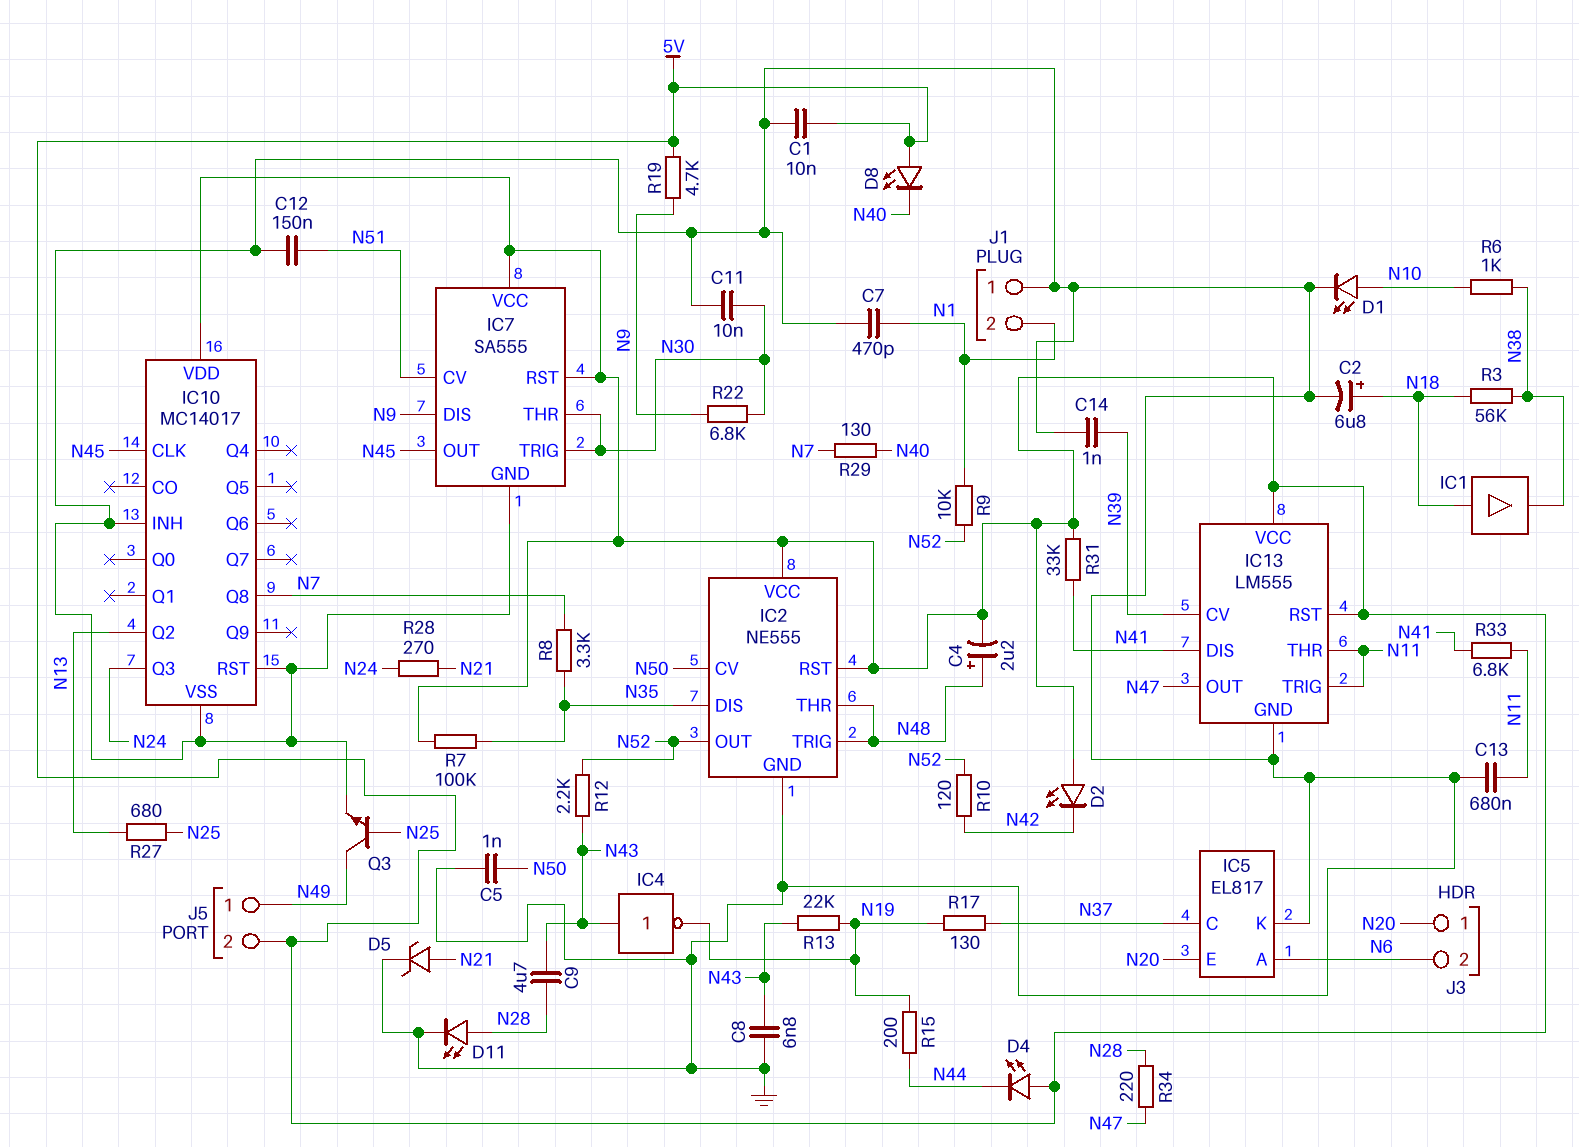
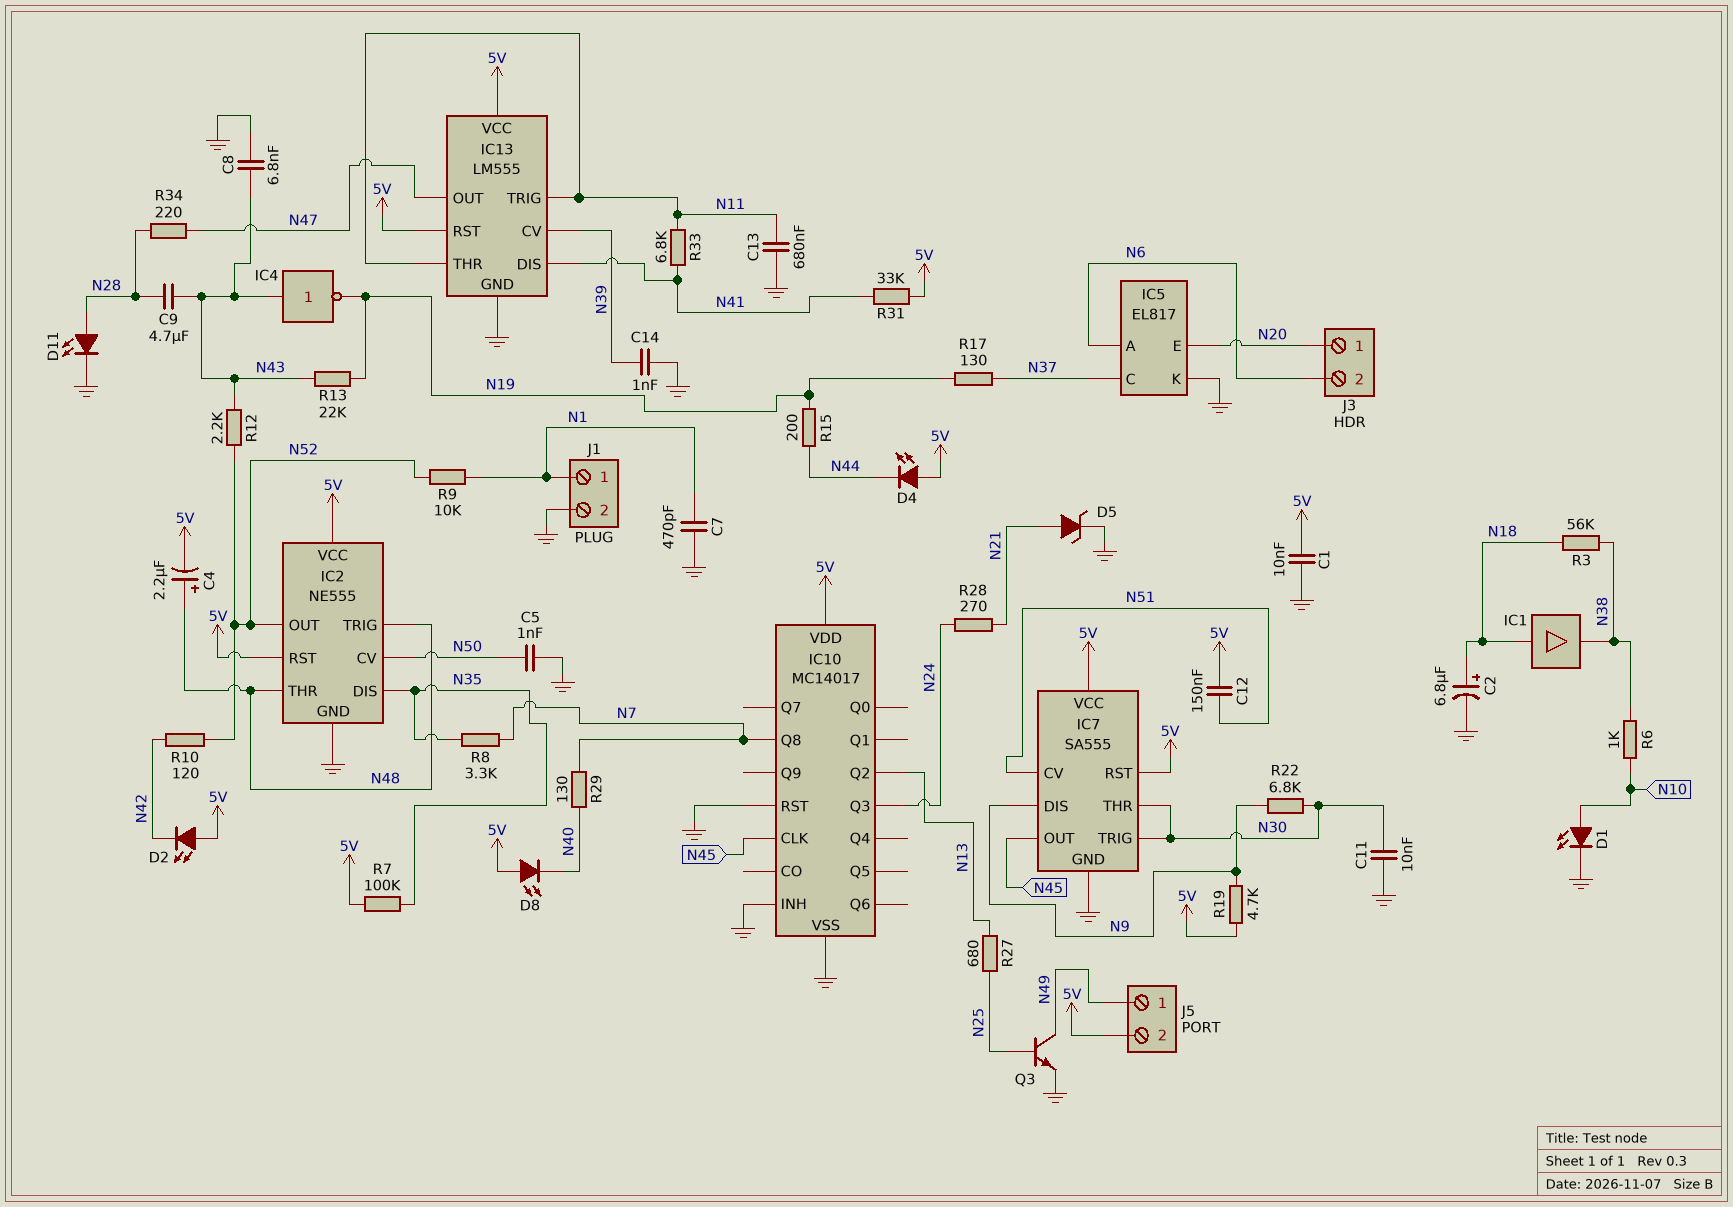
C12: 150nF (GND, N51) -> 150nF (5V, N51)
J1 pin 1: GND -> N1
J1 pin 2: N1 -> GND

